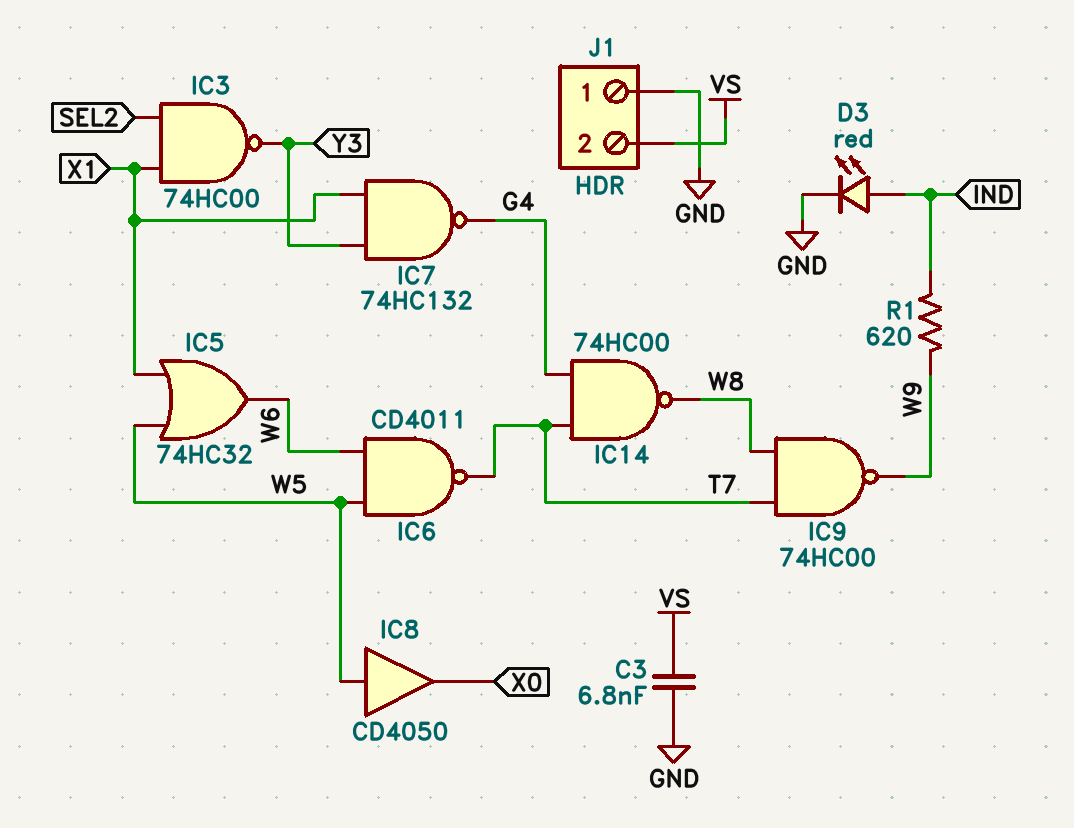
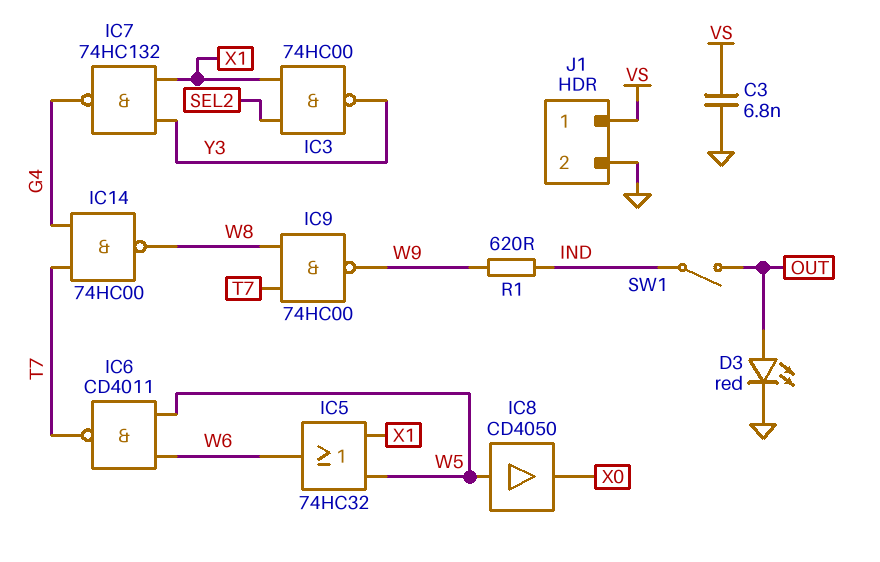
D3: LED red (A IND, K GND) -> LED red (A OUT, K GND)
J1 pin 1: GND -> VS
J1 pin 2: VS -> GND
SW1: none -> switch (IND, OUT)

